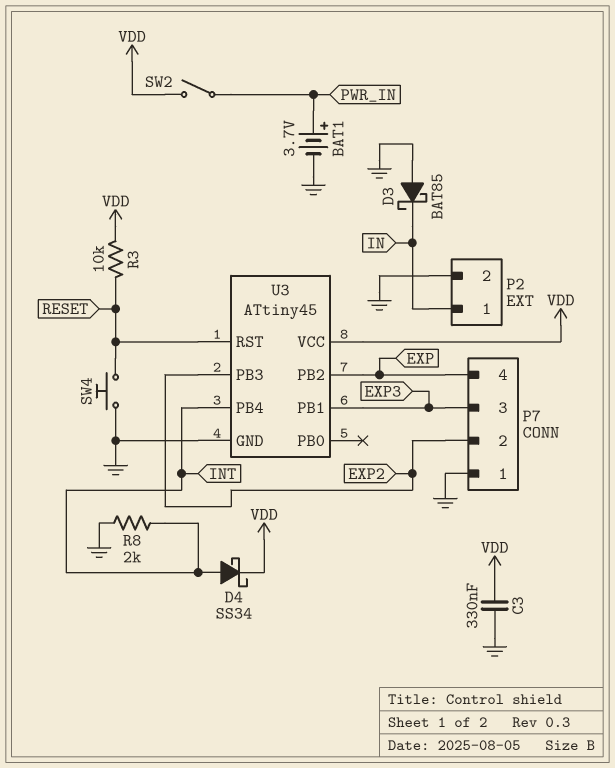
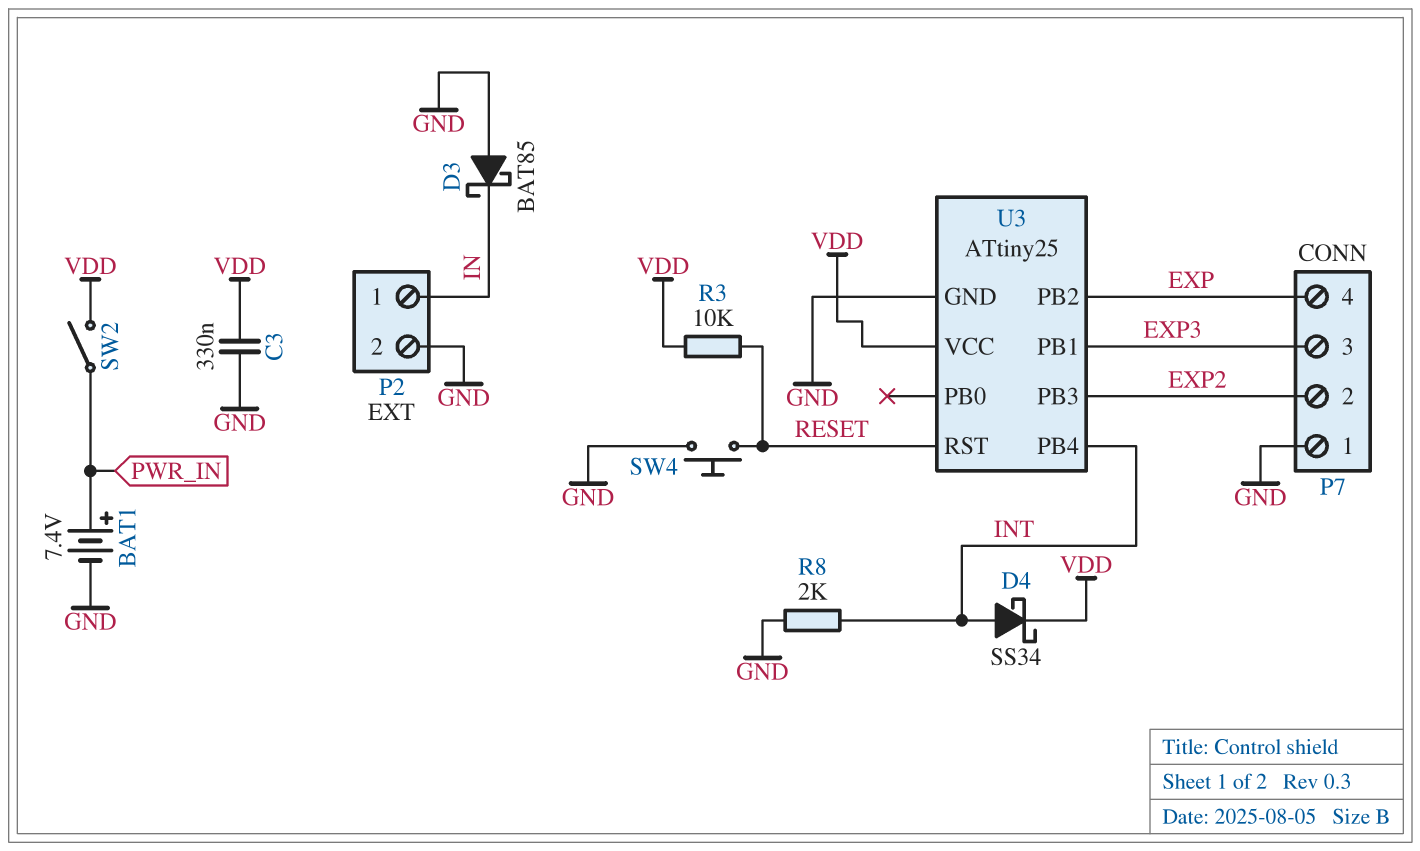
BAT1: 3.7V (plus PWR_IN, minus GND) -> 7.4V (plus PWR_IN, minus GND)
U3: ATtiny45 -> ATtiny25

